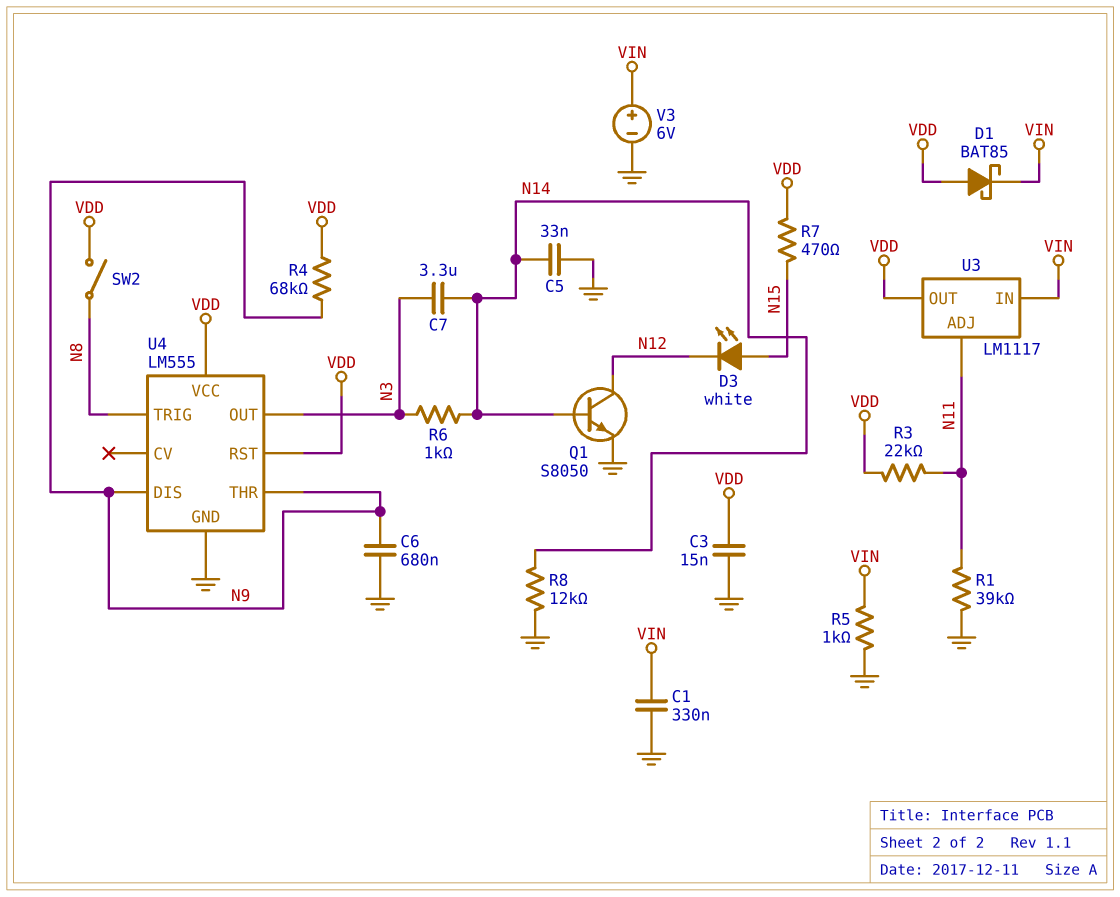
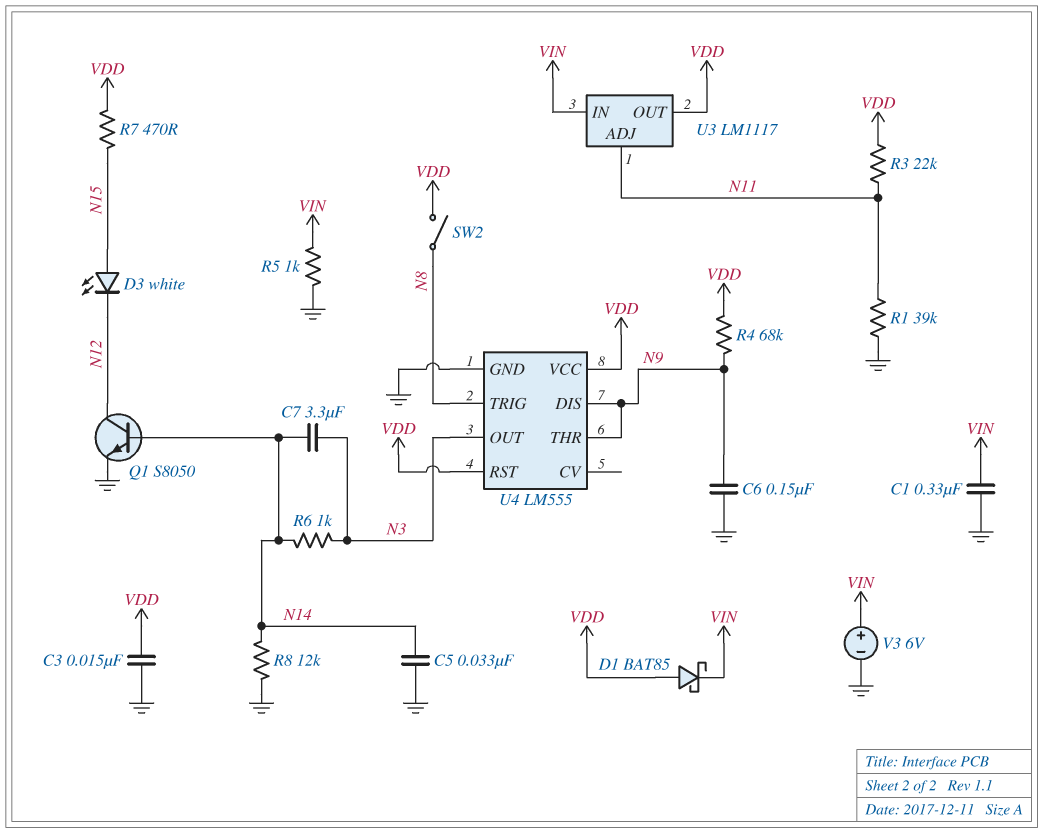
C6: 680nF (GND, N9) -> 150nF (GND, N9)

